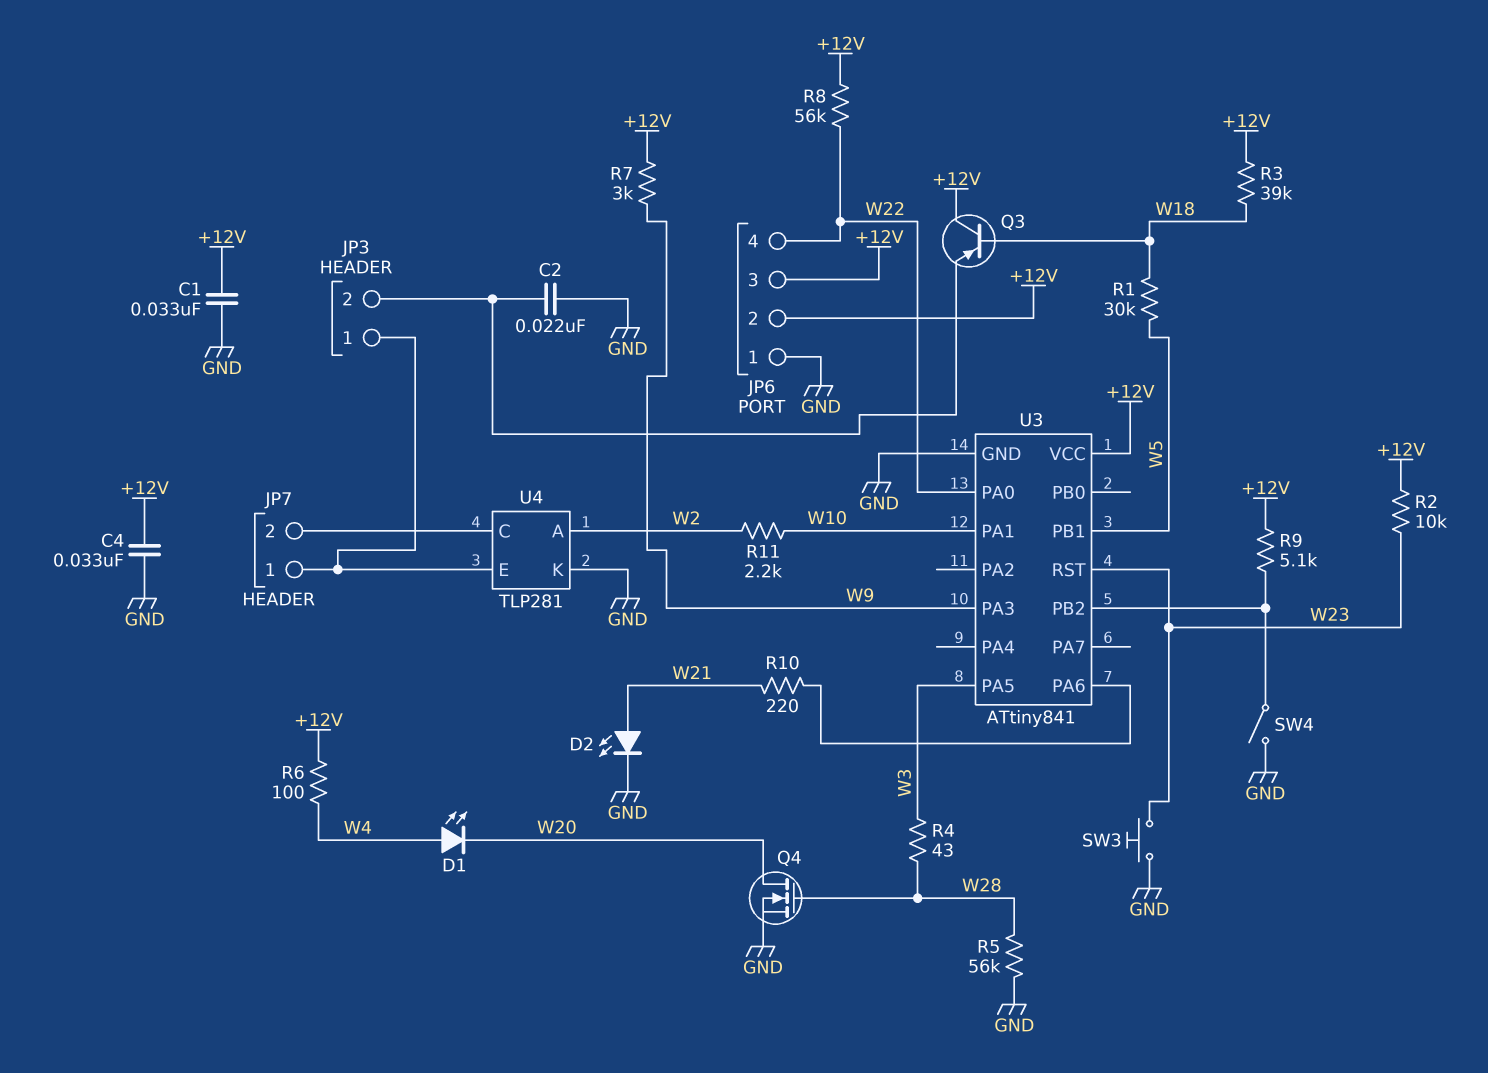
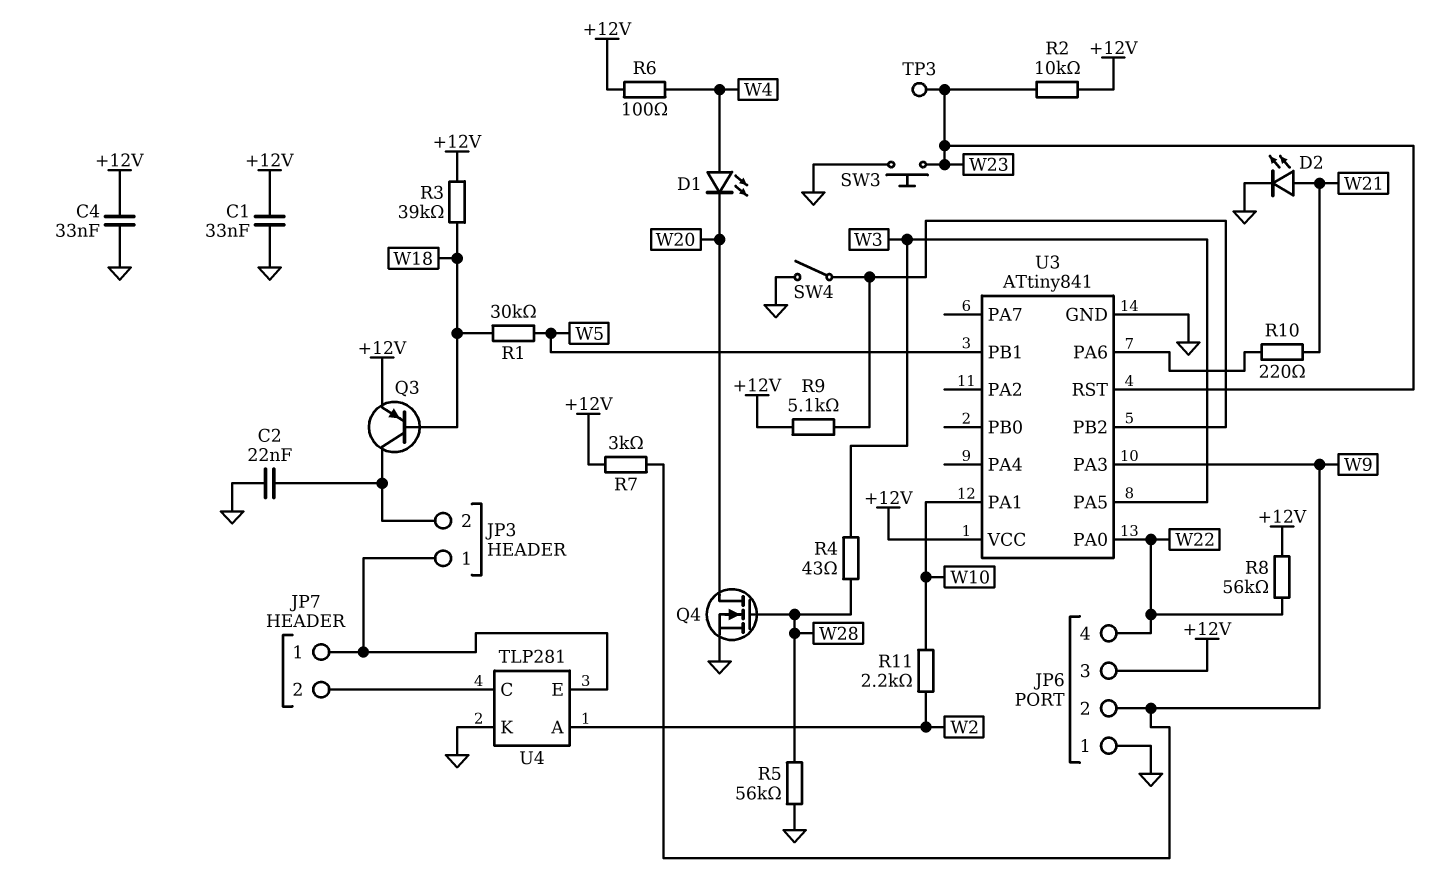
JP6 pin 2: +12V -> W9
Q3: PNP (B W18, C +12V, E JP3/2) -> PNP (B W18, C JP3/2, E +12V)
TP3: none -> test point (W23)

